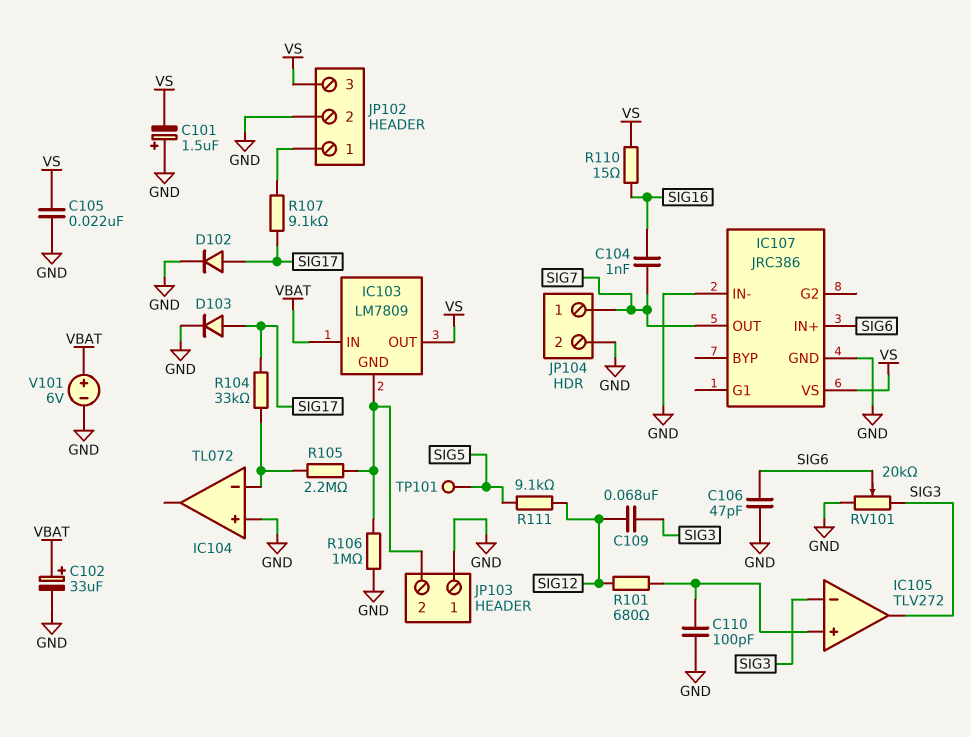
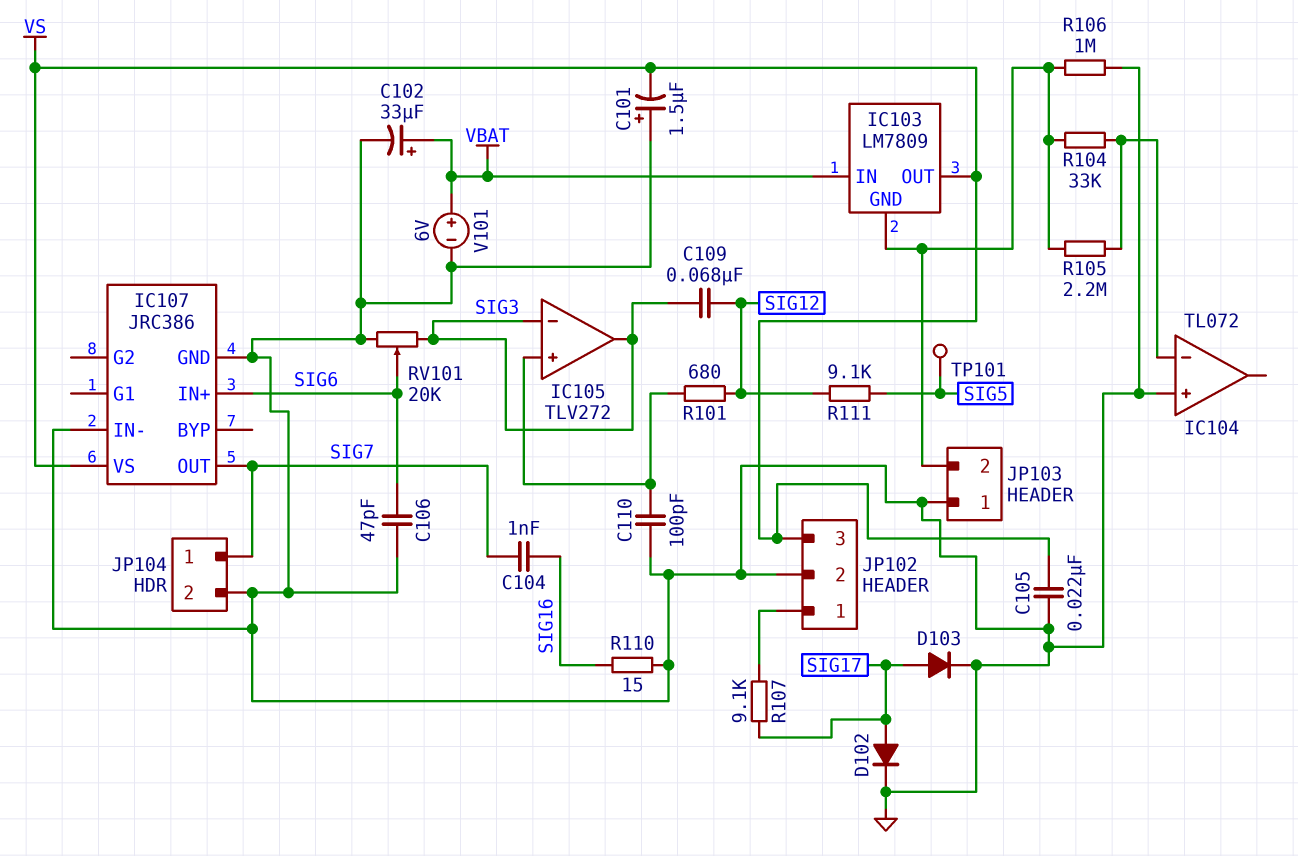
R104: 33k (IC104/in-, SIG17) -> 33k (IC103/GND, IC104/in-)
R110: 15 (SIG16, VS) -> 15 (GND, SIG16)

